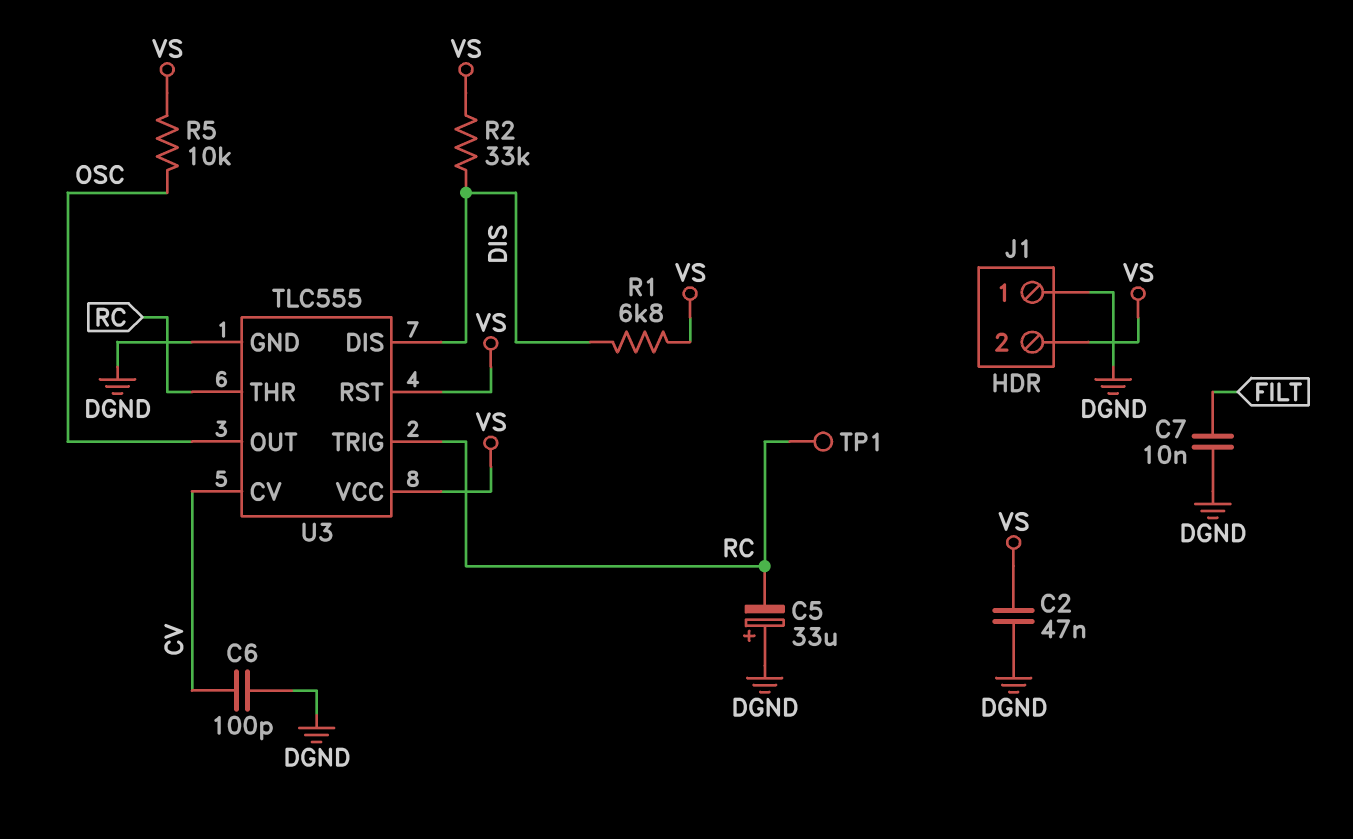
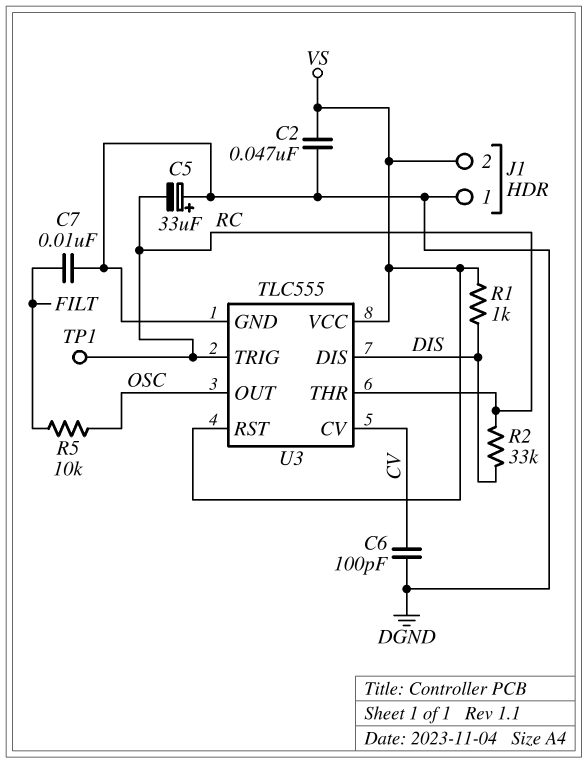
R1: 6.8k (DIS, VS) -> 1k (DIS, VS)
R2: 33k (DIS, VS) -> 33k (DIS, RC)
R5: 10k (OSC, VS) -> 10k (FILT, OSC)

